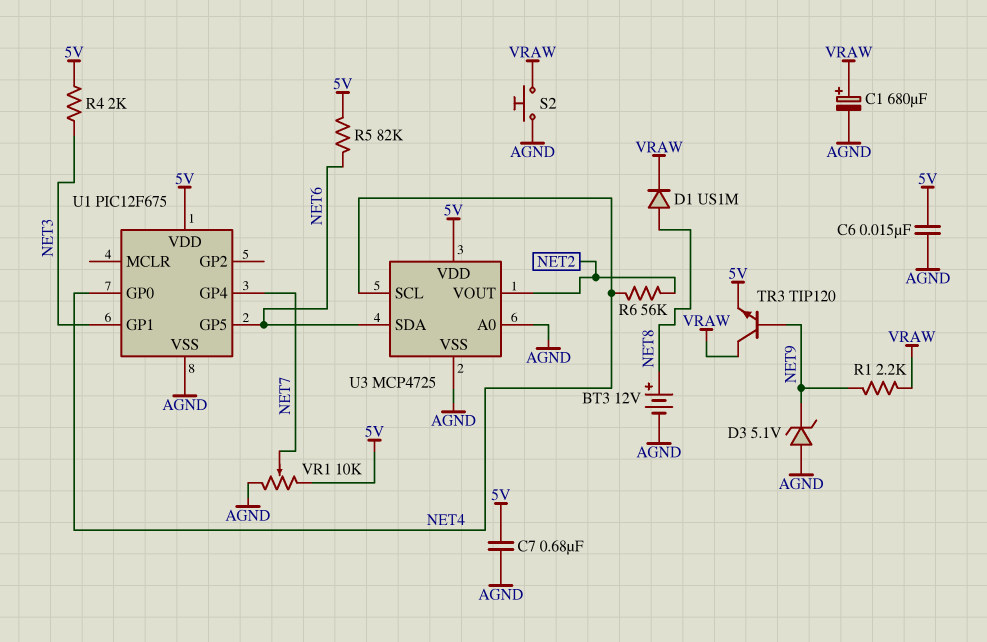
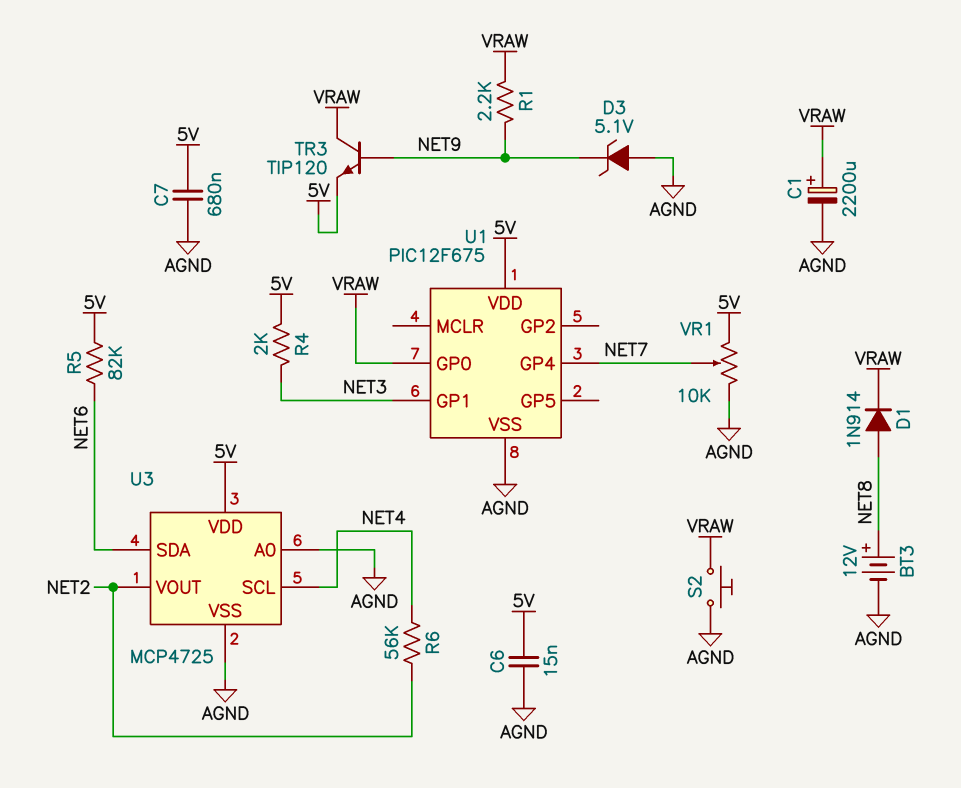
C1: 680uF (plus VRAW, minus AGND) -> 2200uF (plus VRAW, minus AGND)
D1: diode US1M (A NET8, K VRAW) -> diode 1N914 (A NET8, K VRAW)
U1 pin GP0: NET4 -> VRAW
U1 pin GP5: NET6 -> none

